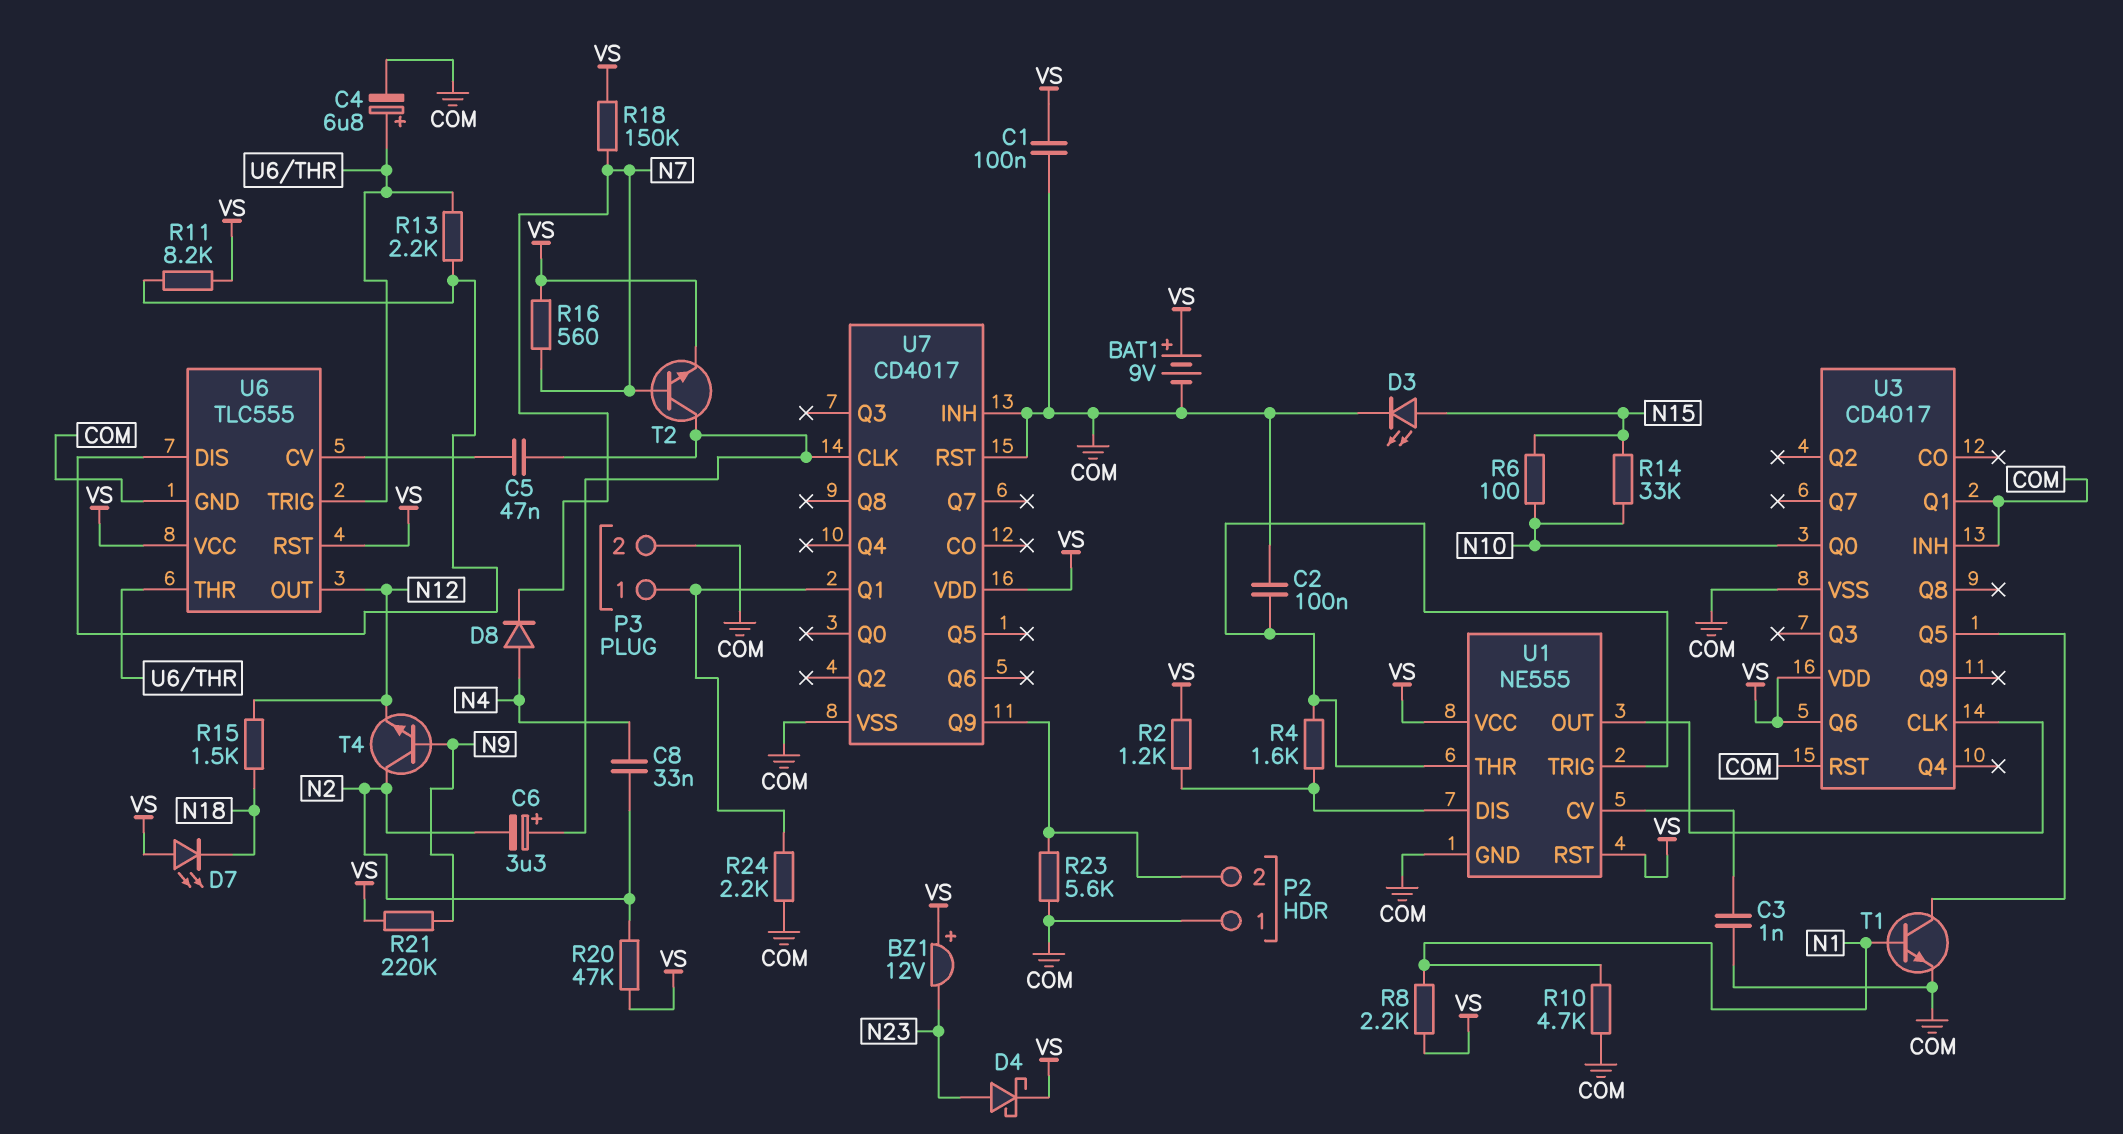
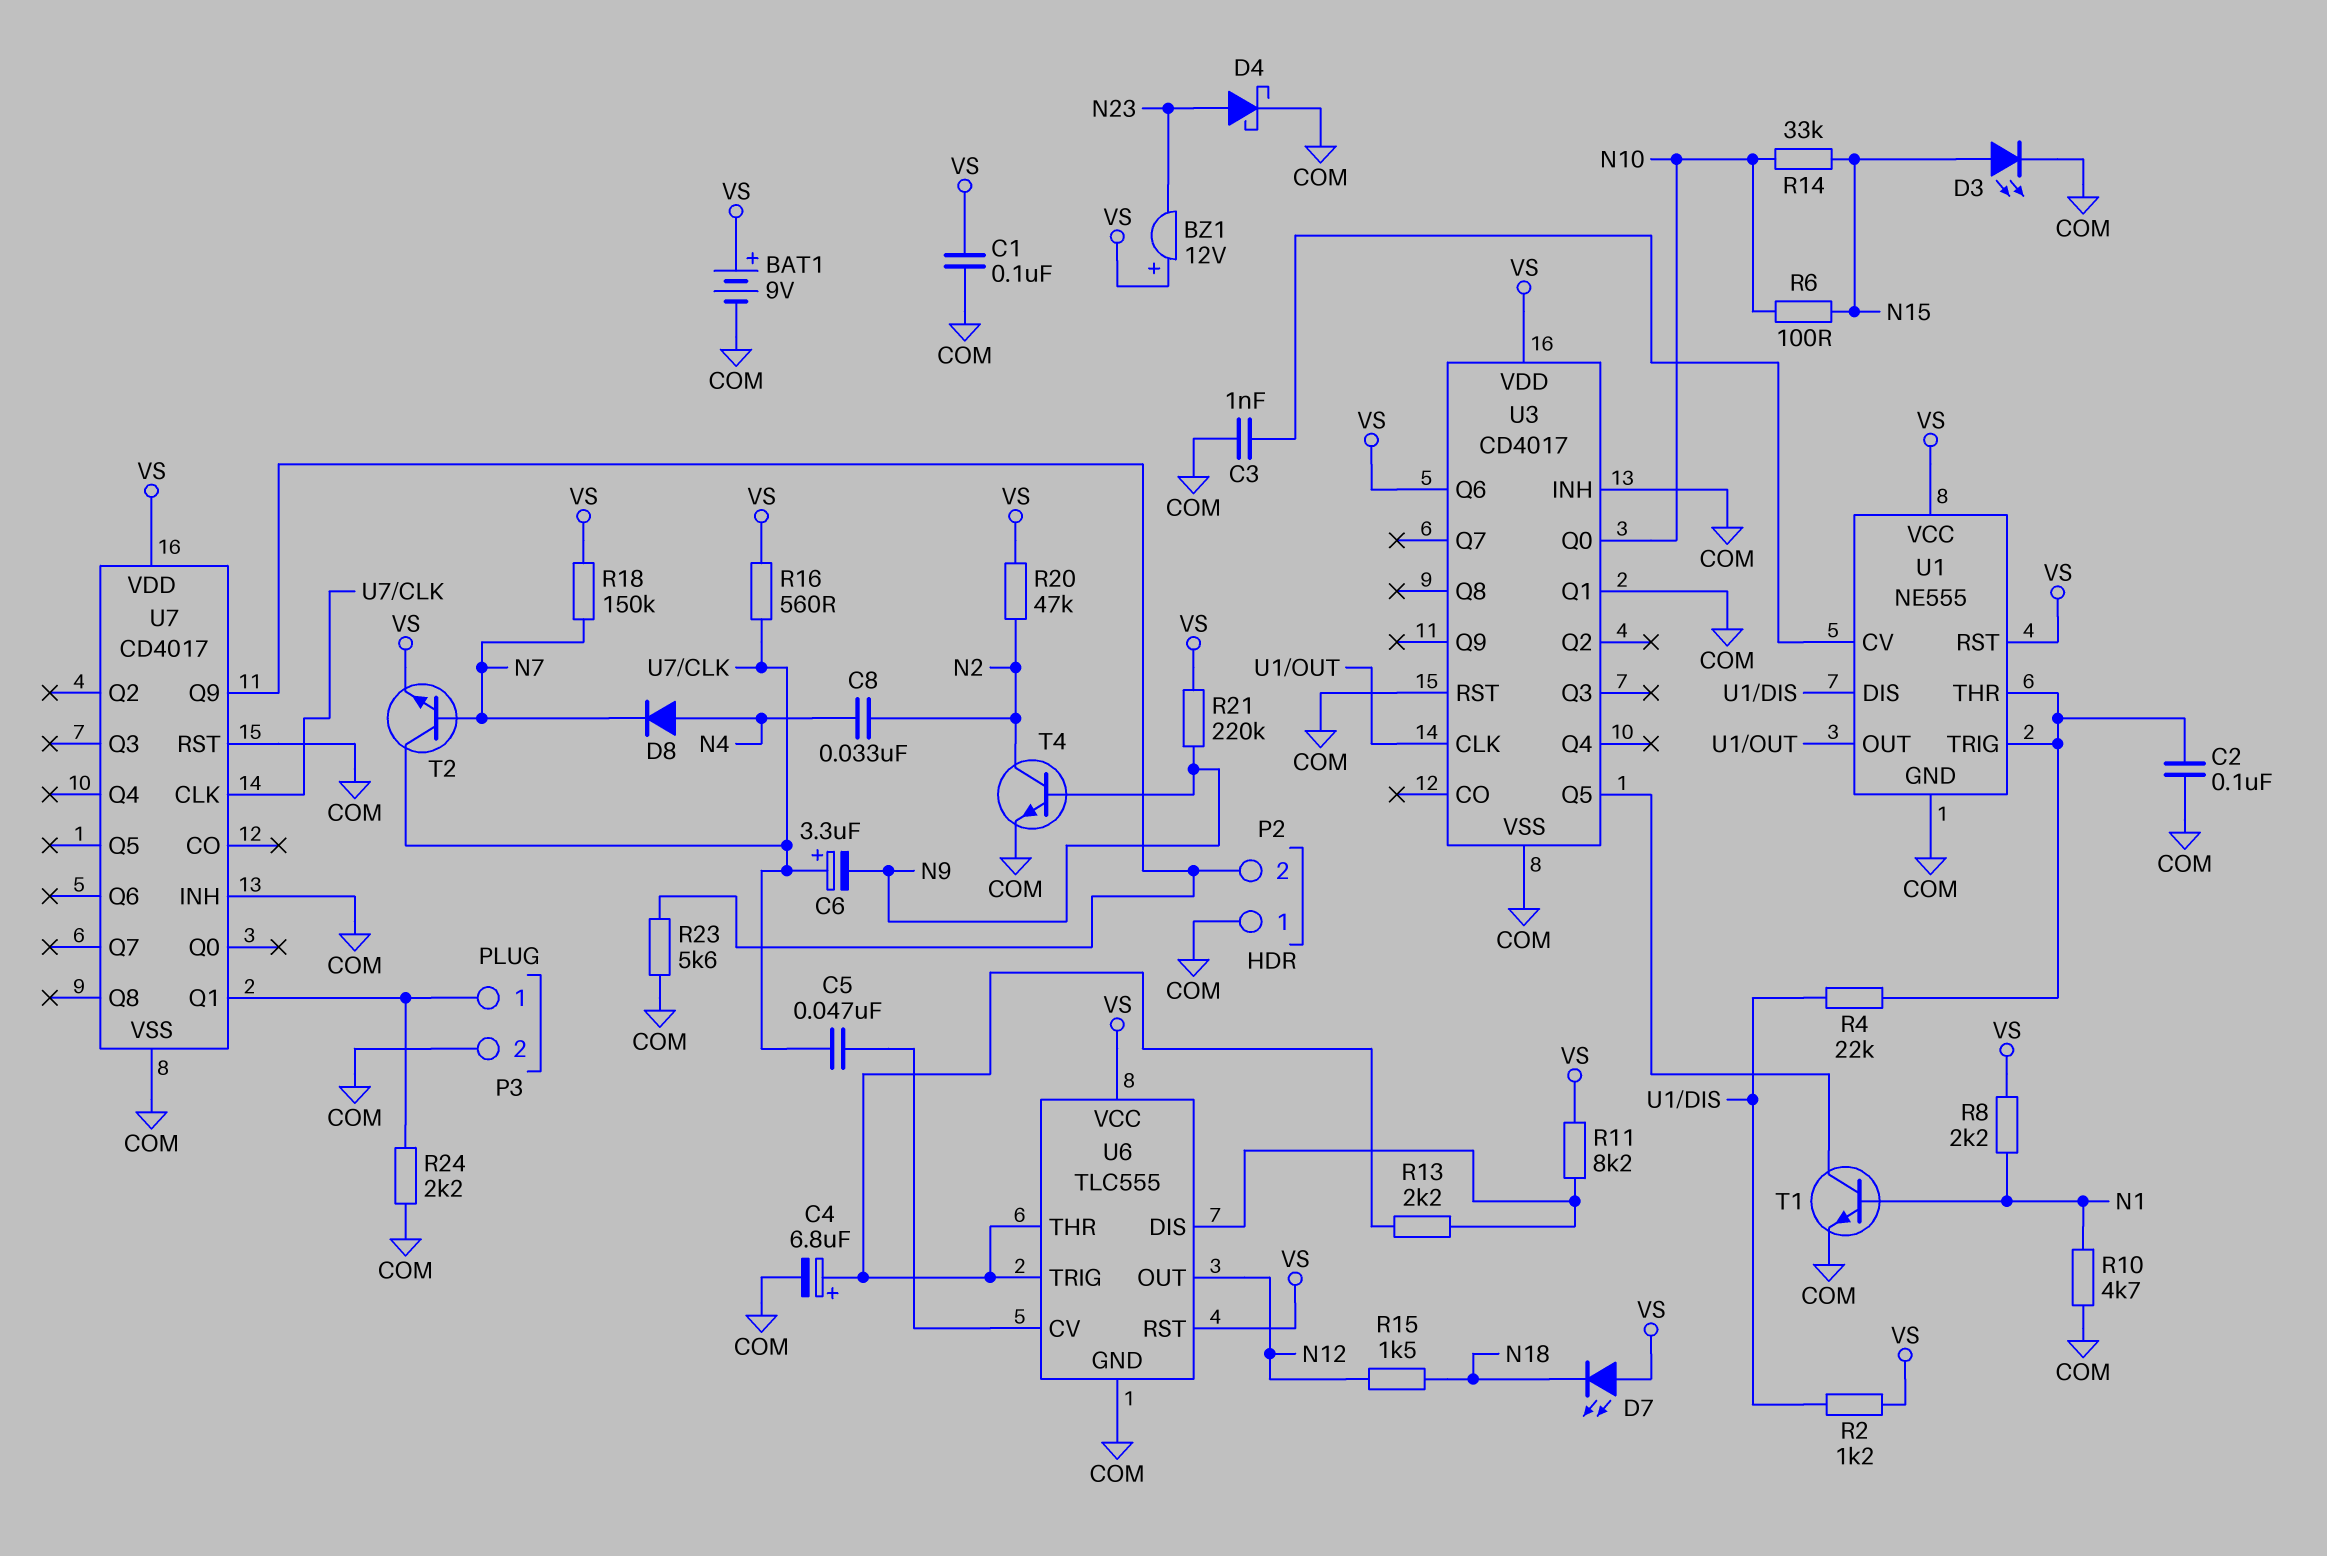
C6: 3.3uF (plus U7/CLK, minus N2) -> 3.3uF (plus U7/CLK, minus N9)
D4: schottky (A N23, K VS) -> schottky (A N23, K COM)
R4: 1.6k (U1/DIS, U1/THR) -> 22k (U1/DIS, U1/THR)
R16: 560 (N7, VS) -> 560 (U7/CLK, VS)
T4: NPN (B N9, C N2, E N12) -> NPN (B N9, C N2, E COM)

